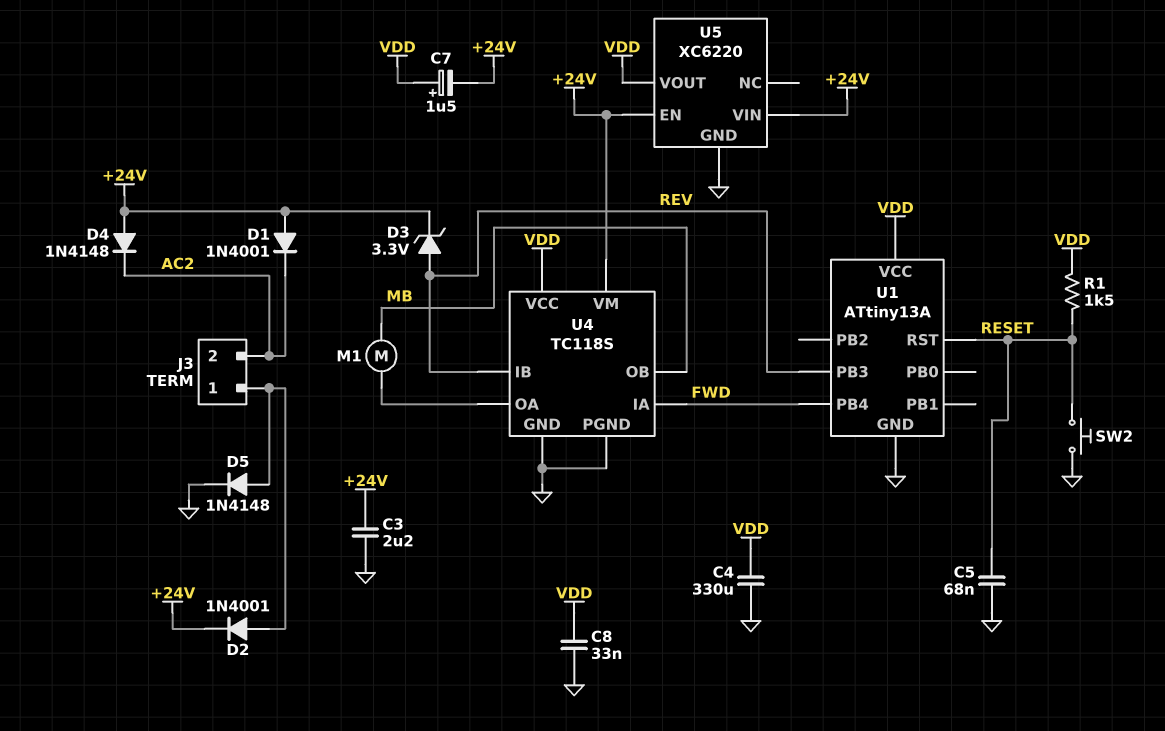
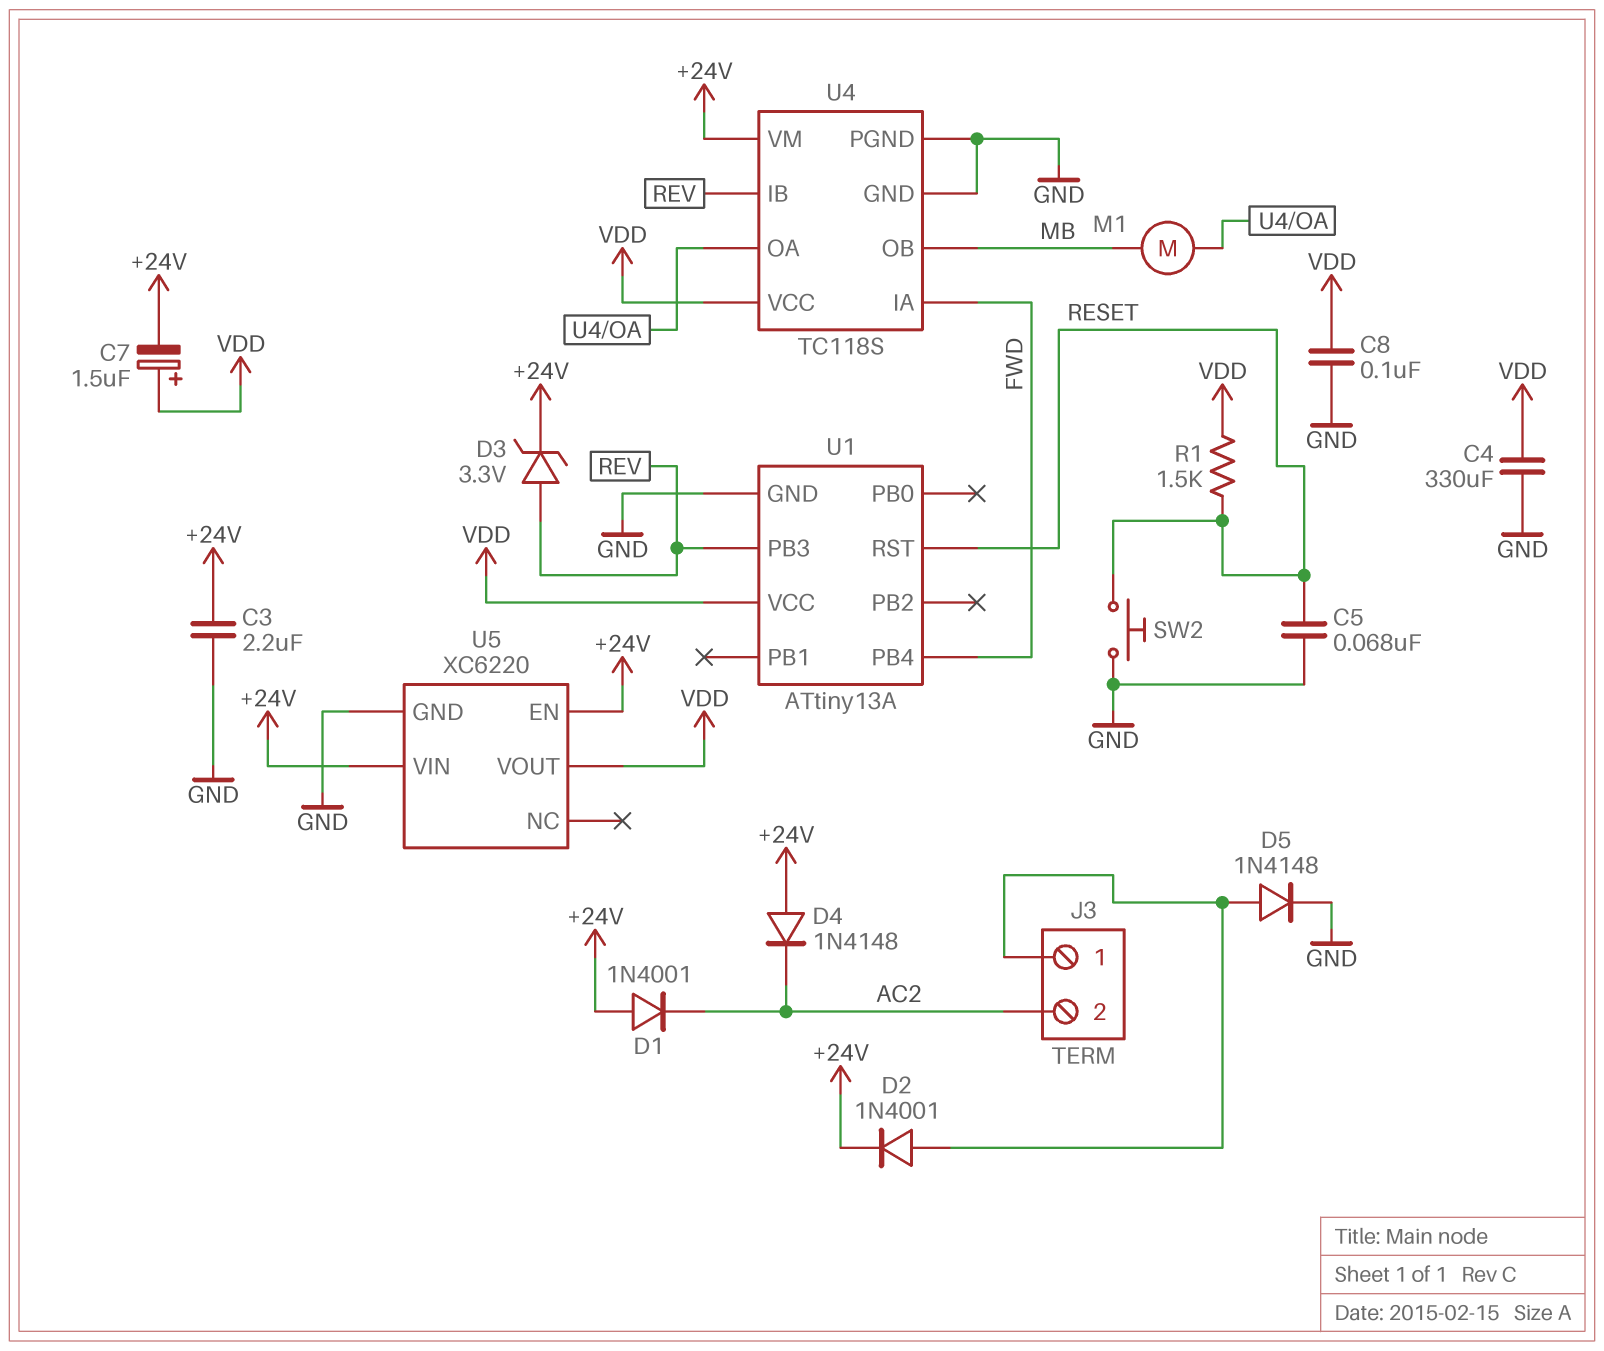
C8: 33nF (GND, VDD) -> 100nF (GND, VDD)

